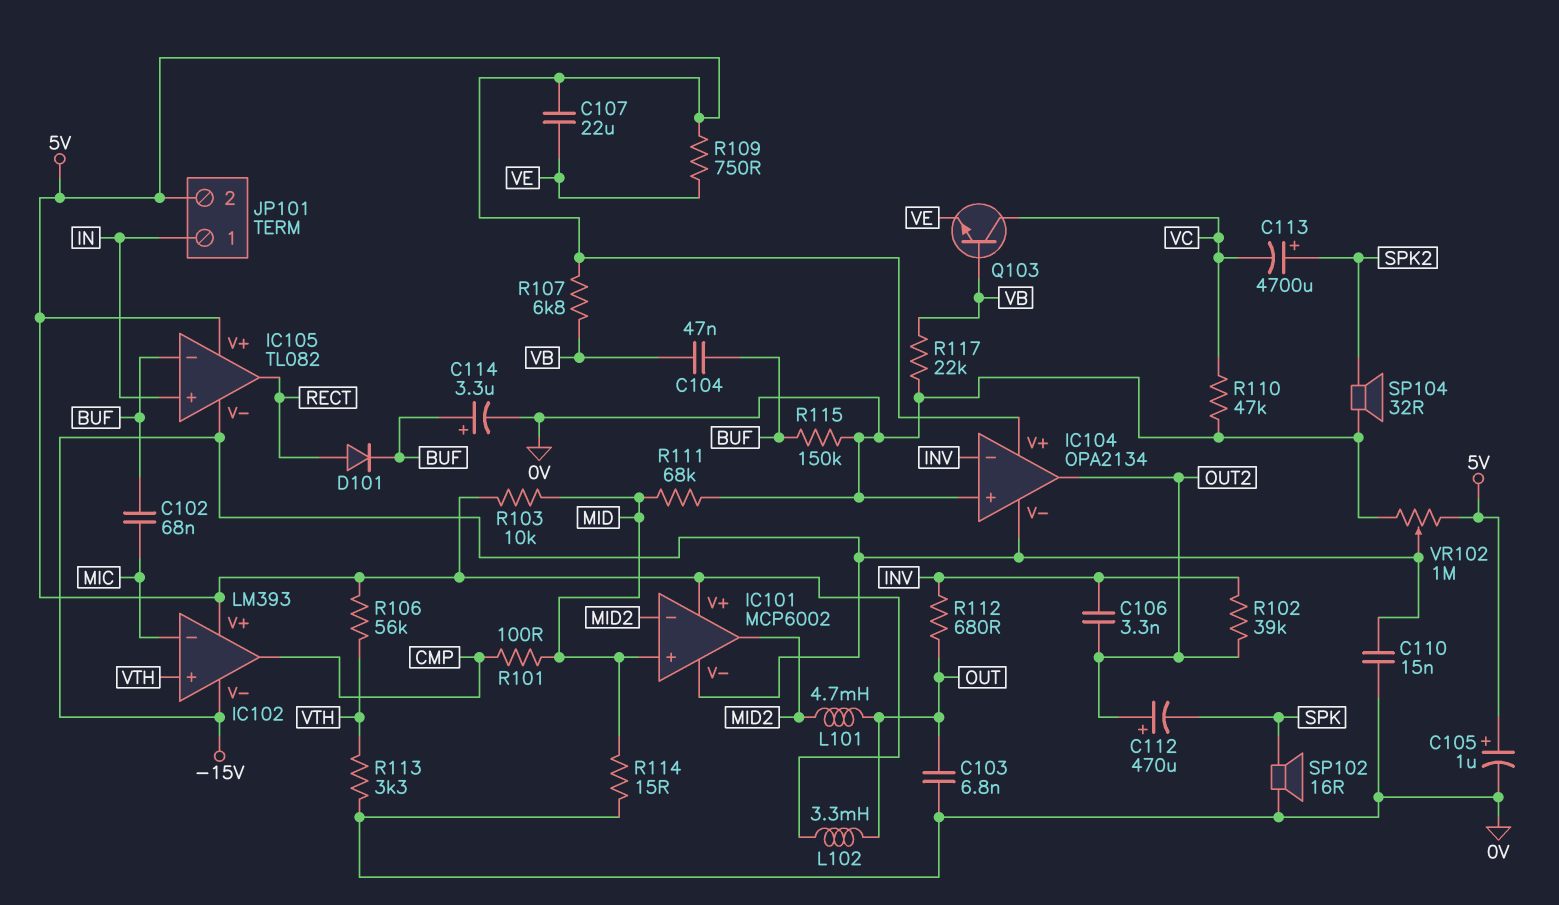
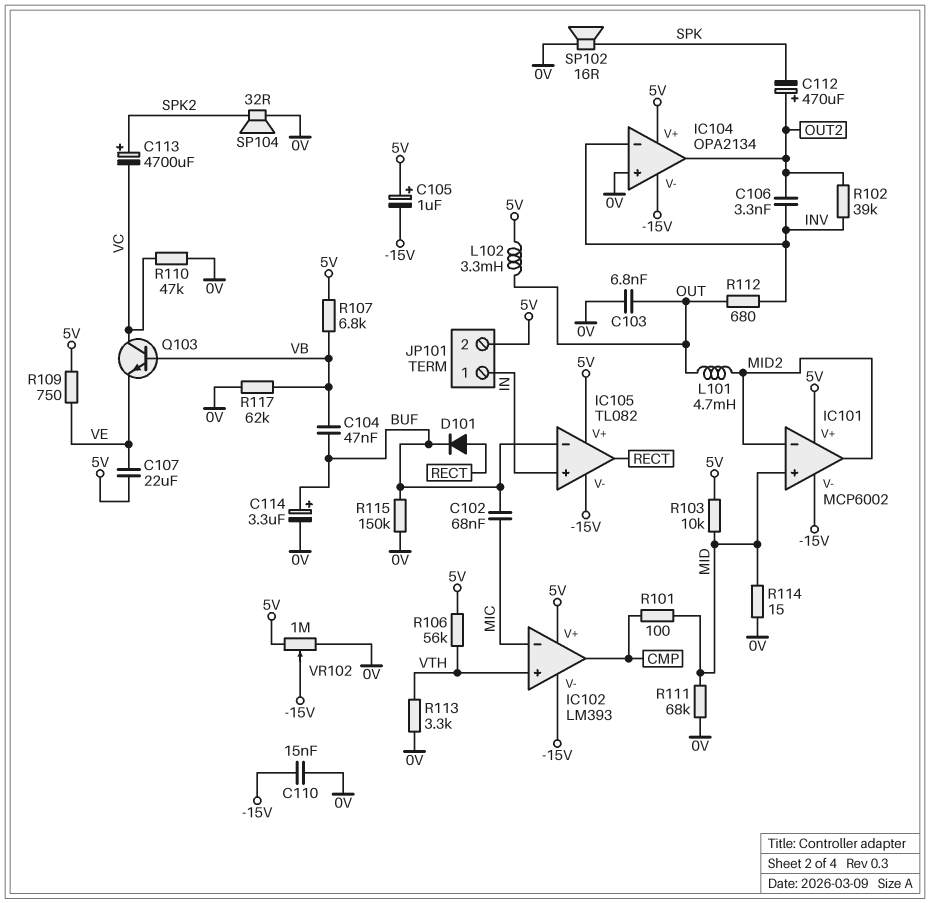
C105: 1uF (plus 5V, minus 0V) -> 1uF (plus 5V, minus -15V)
R117: 22k (0V, VB) -> 62k (0V, VB)

